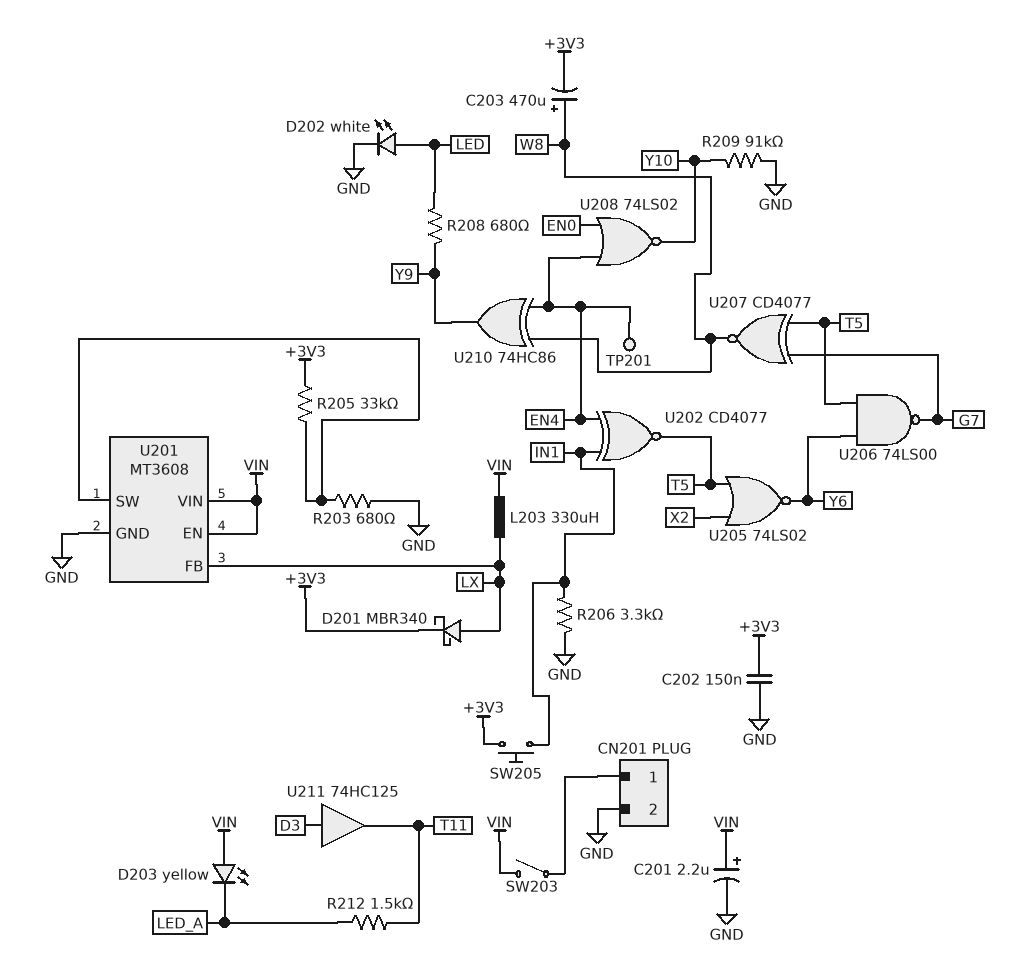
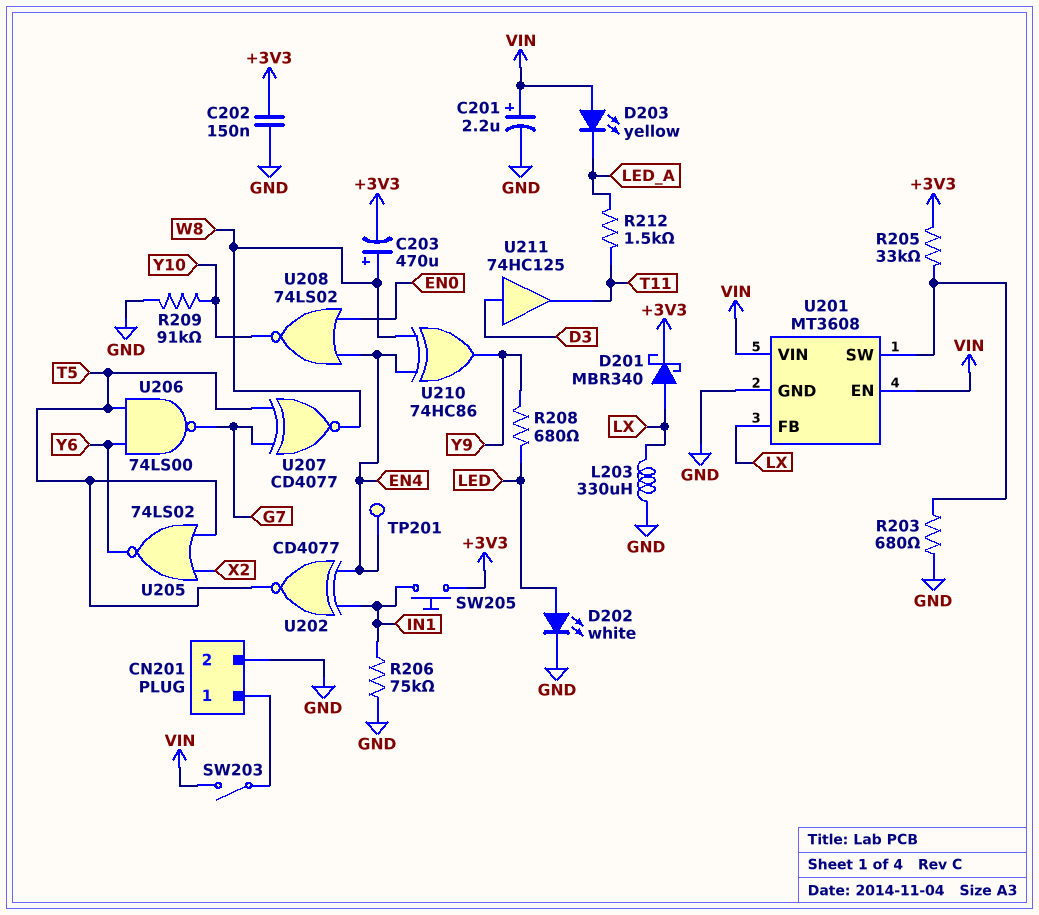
L203: 330uH (LX, VIN) -> 330uH (GND, LX)
R206: 3.3k (GND, IN1) -> 75k (GND, IN1)

